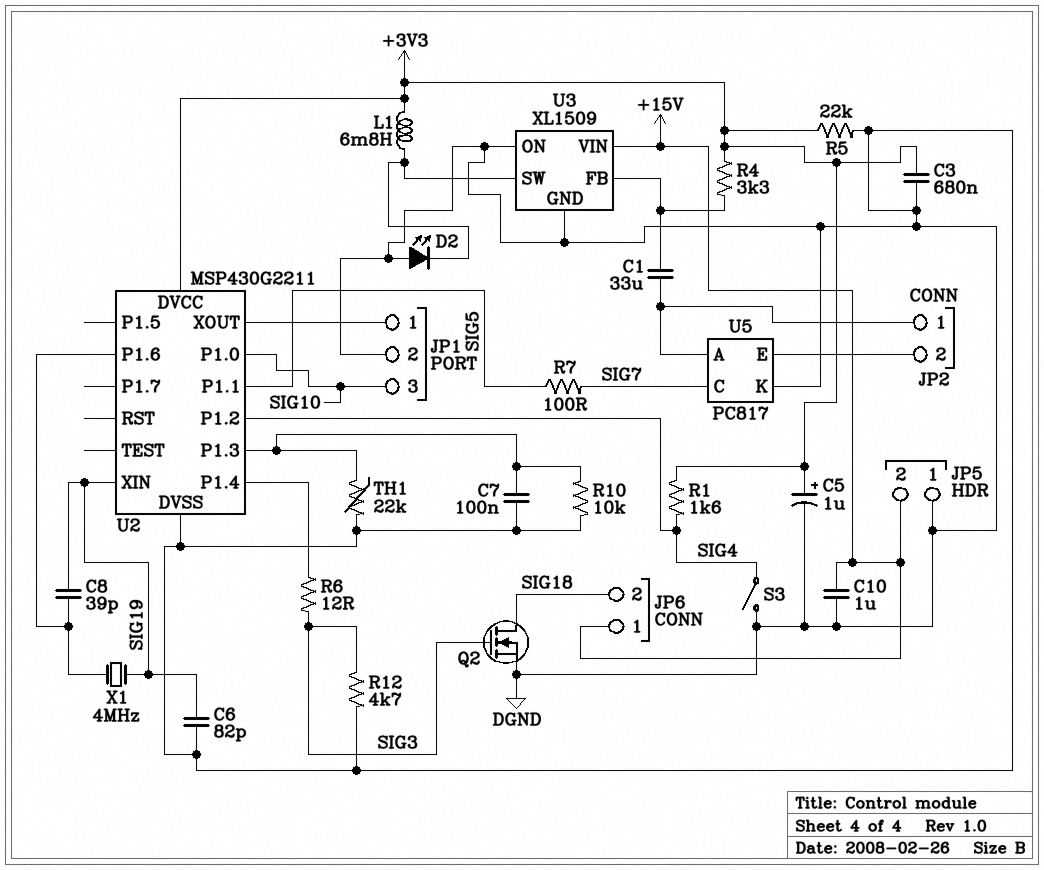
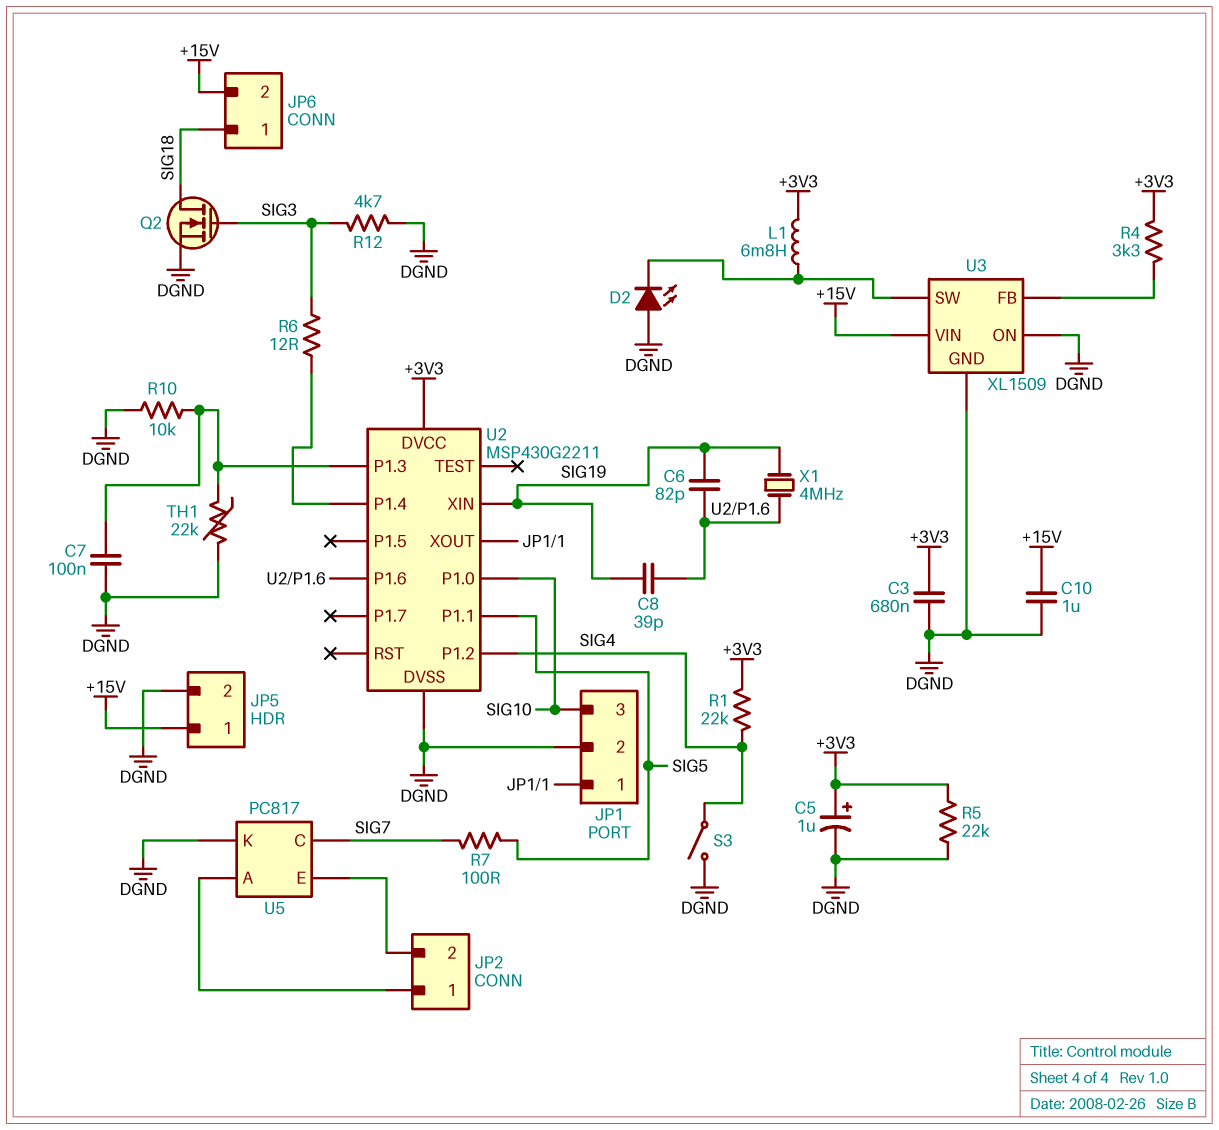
C1: 33uF (JP2/1, U3/FB) -> none
C6: 82pF (DGND, SIG19) -> 82pF (SIG19, U2/P1.6)
JP5 pin 1: DGND -> +15V
JP5 pin 2: +15V -> DGND
JP6 pin 1: +15V -> SIG18
JP6 pin 2: SIG18 -> +15V
R1: 1.6k (+3V3, SIG4) -> 22k (+3V3, SIG4)

